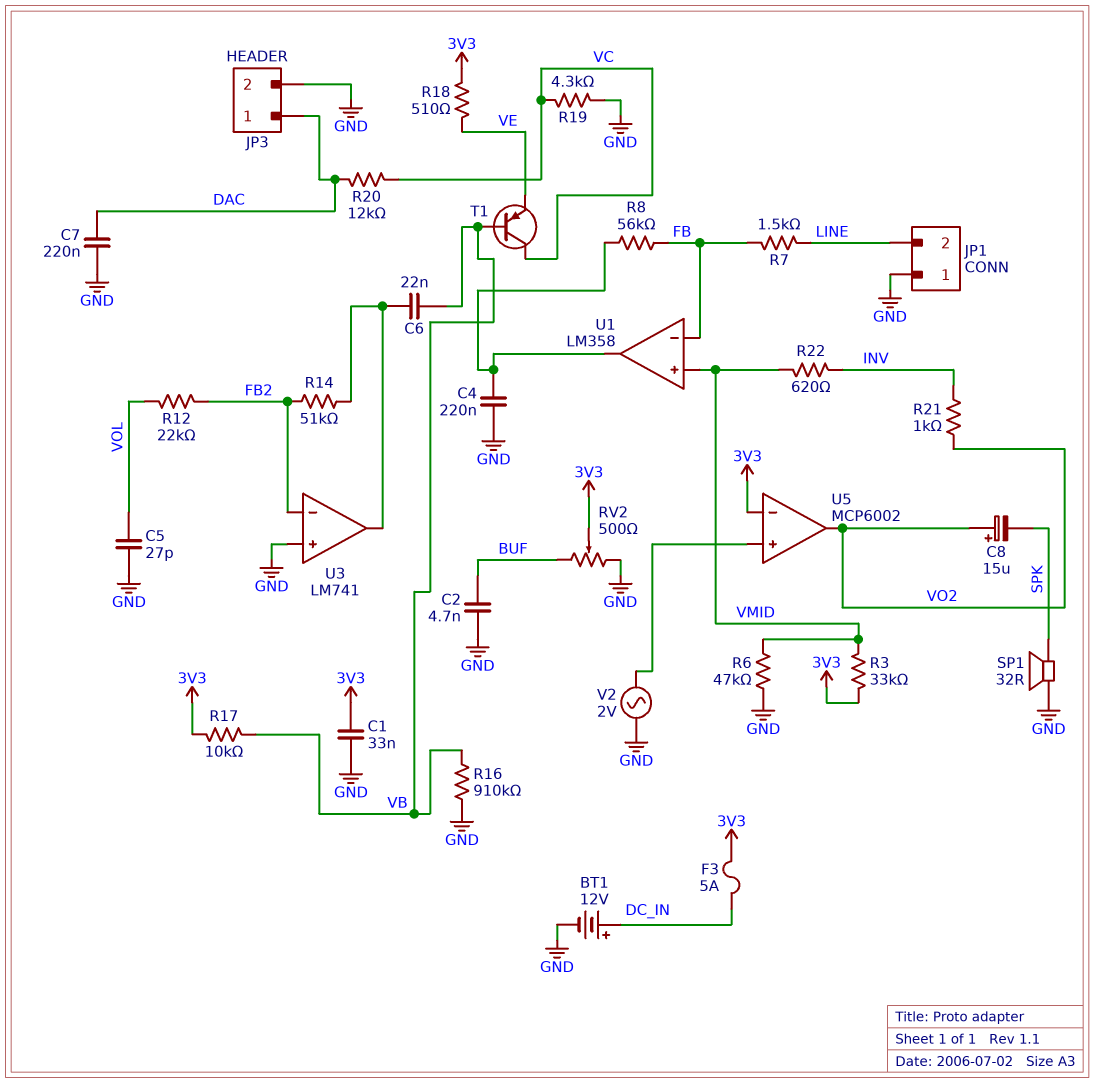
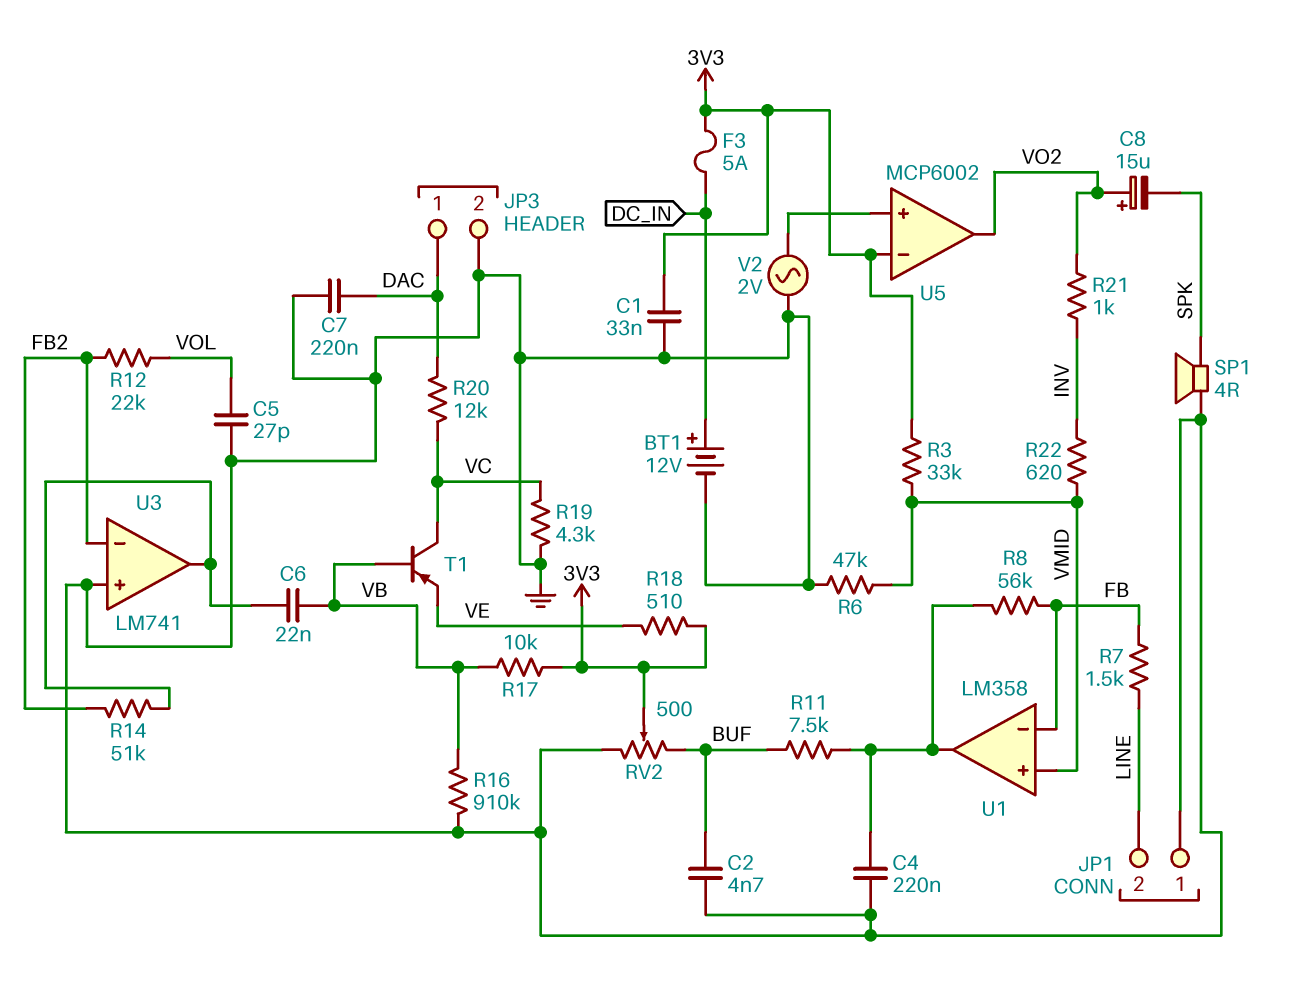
R11: none -> 7.5k (BUF, U1/out)
SP1: speaker 32R (GND, SPK) -> speaker 4R (GND, SPK)

